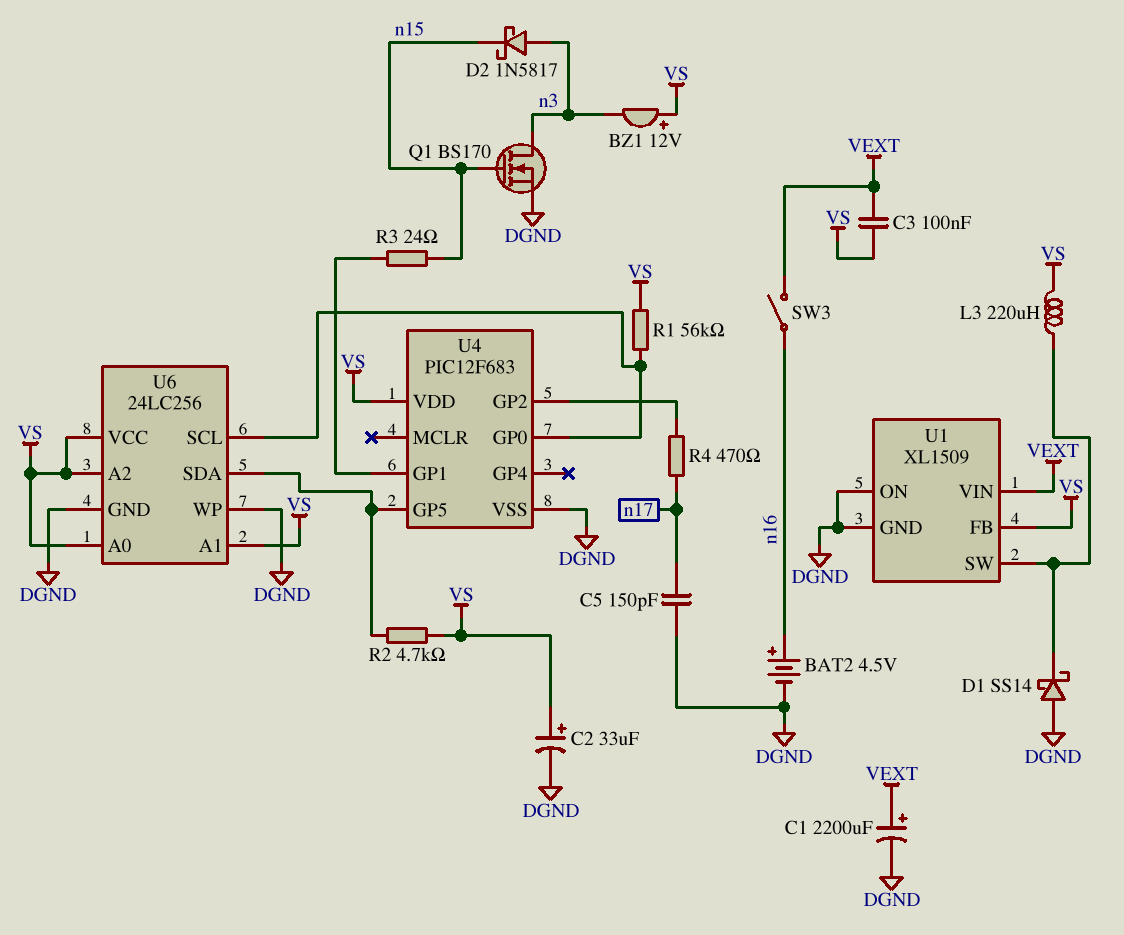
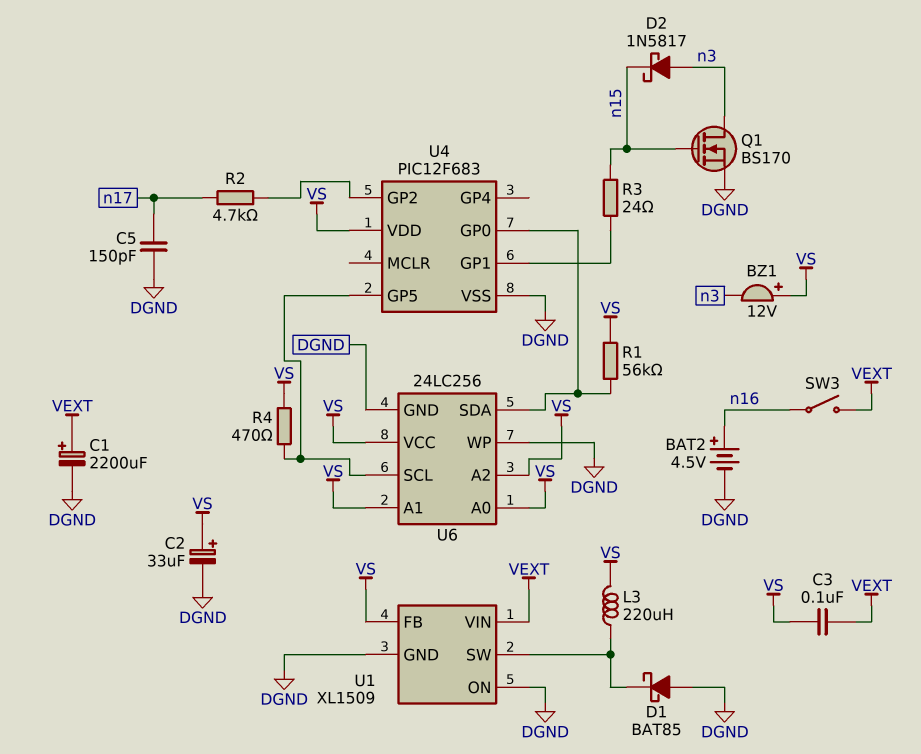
D1: schottky SS14 (A DGND, K U1/SW) -> schottky BAT85 (A DGND, K U1/SW)
R2: 4.7k (U4/GP5, VS) -> 4.7k (U4/GP2, n17)
R4: 470 (U4/GP2, n17) -> 470 (U4/GP5, VS)
U6 pin SCL: U4/GP0 -> U4/GP5
U6 pin SDA: U4/GP5 -> U4/GP0

